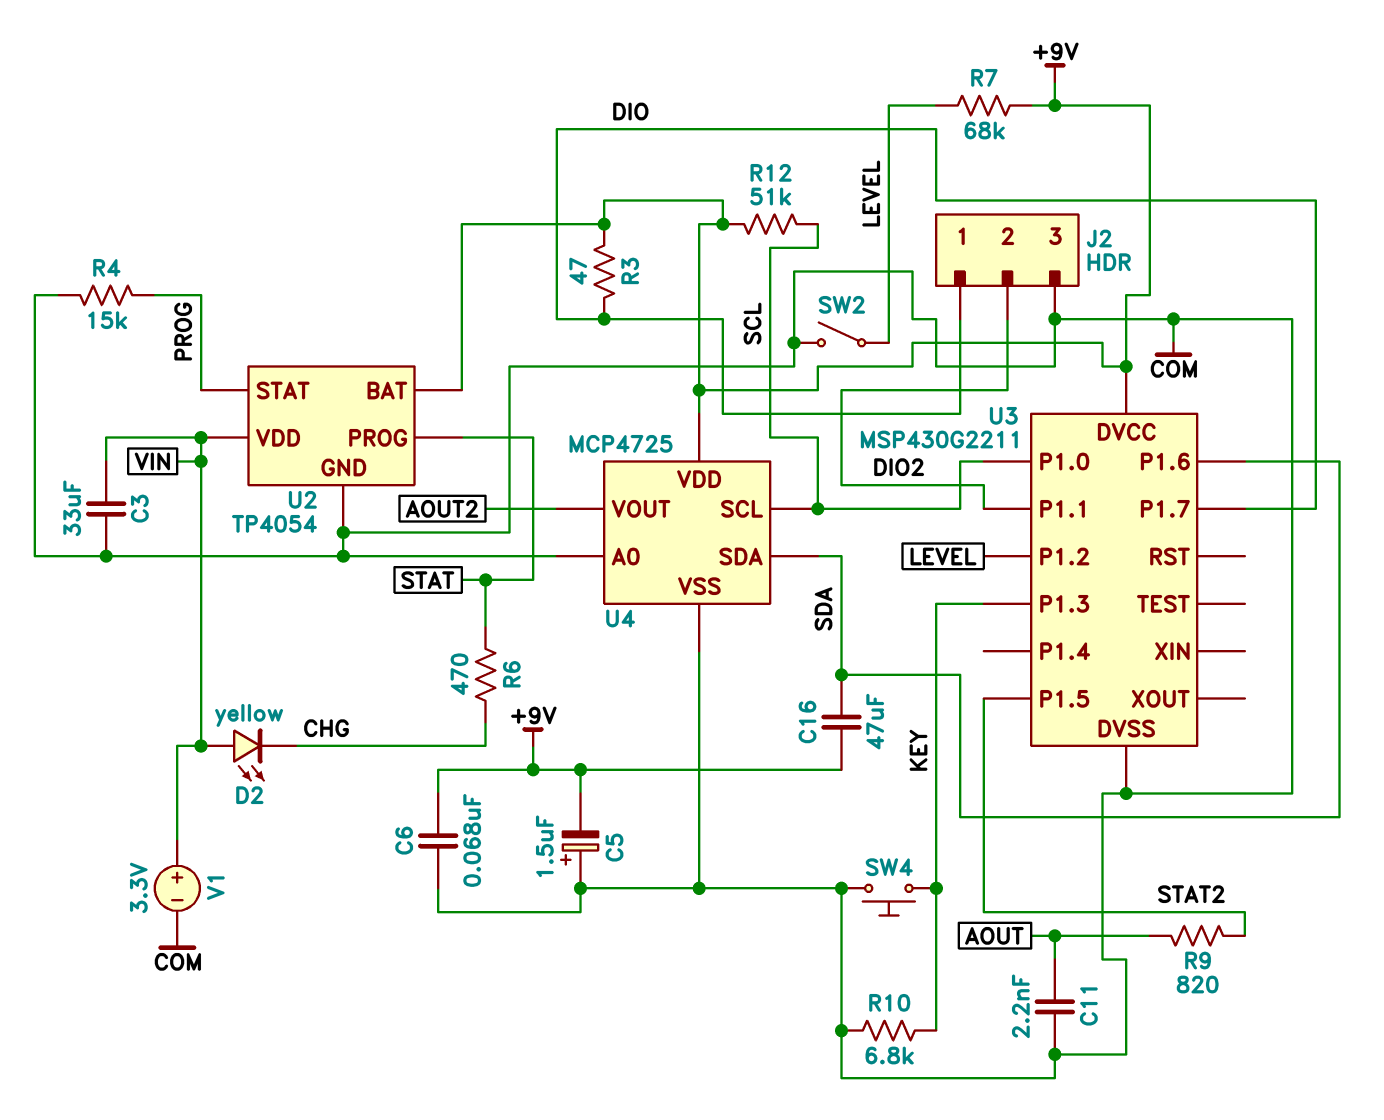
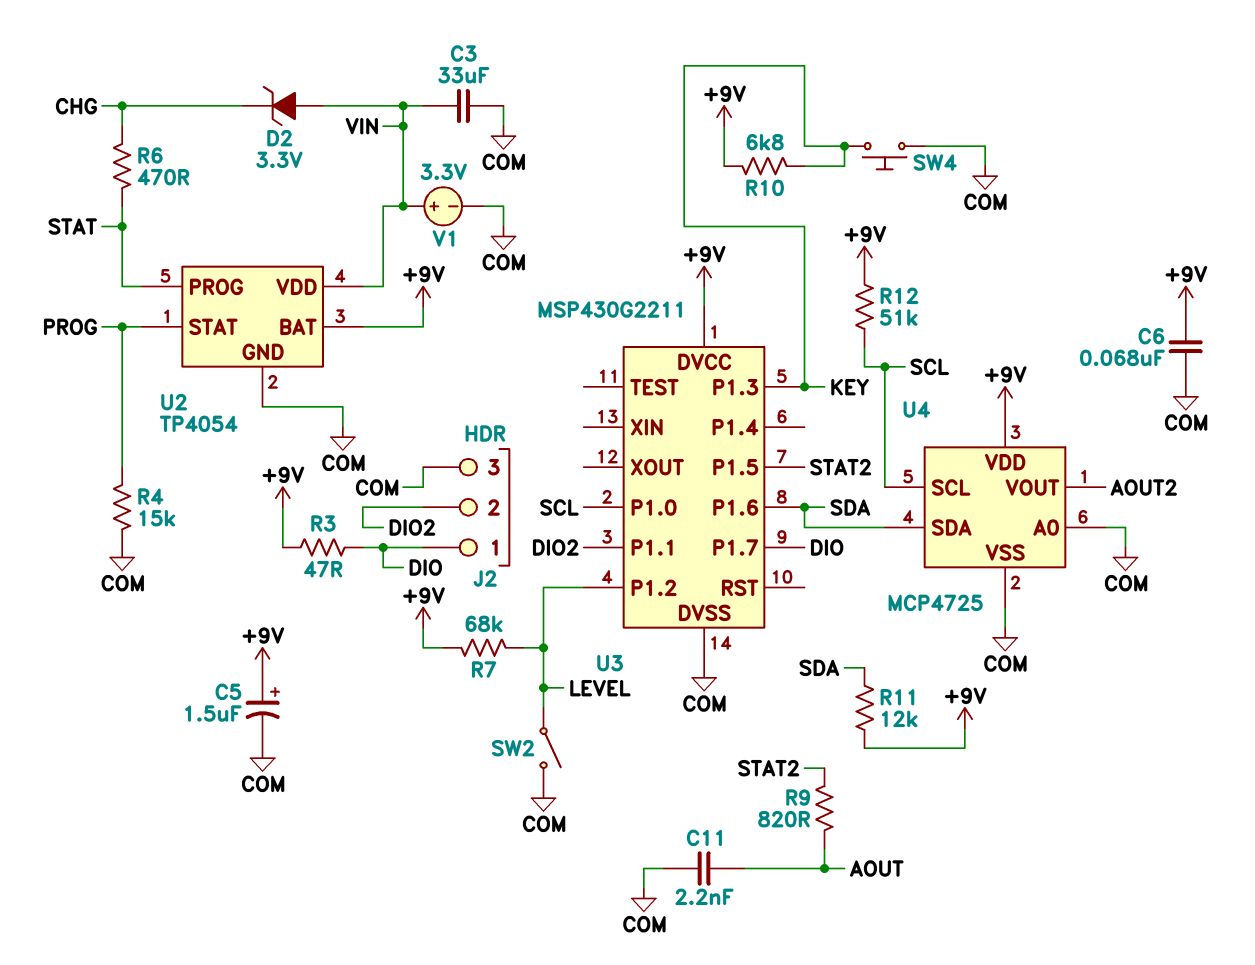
C5: 1.5uF (plus COM, minus +9V) -> 1.5uF (plus +9V, minus COM)
C16: 47uF (+9V, SDA) -> none
D2: LED yellow (A VIN, K CHG) -> zener 3.3V (A VIN, K CHG)
R10: 6.8k (COM, KEY) -> 6.8k (+9V, KEY)
R11: none -> 12k (+9V, SDA)

